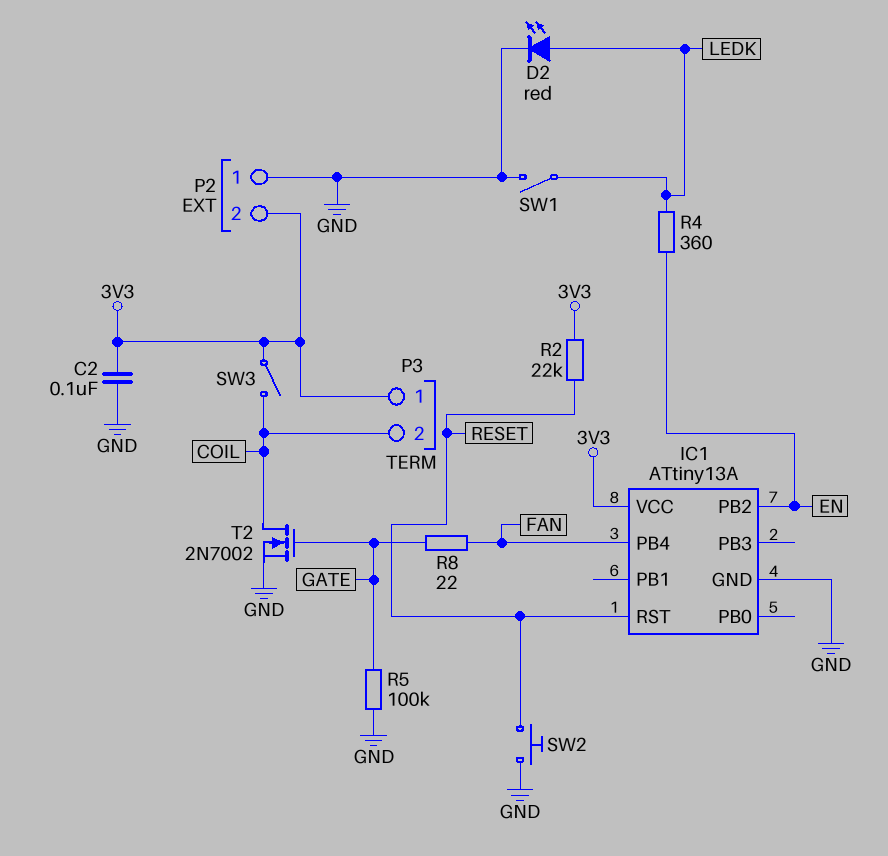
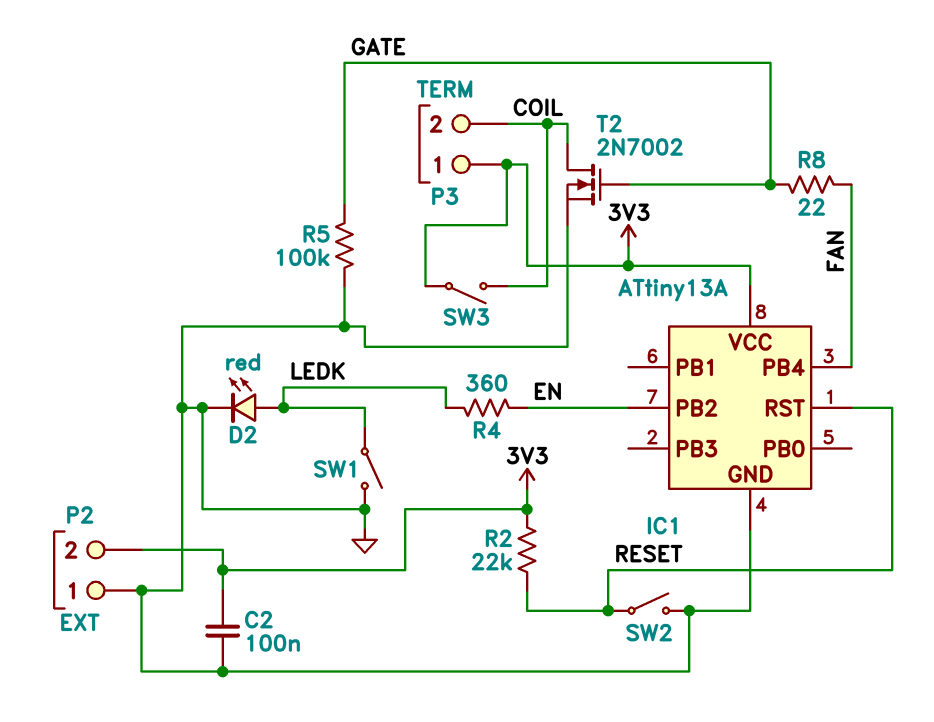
SW2: button (GND, RESET) -> switch (GND, RESET)

